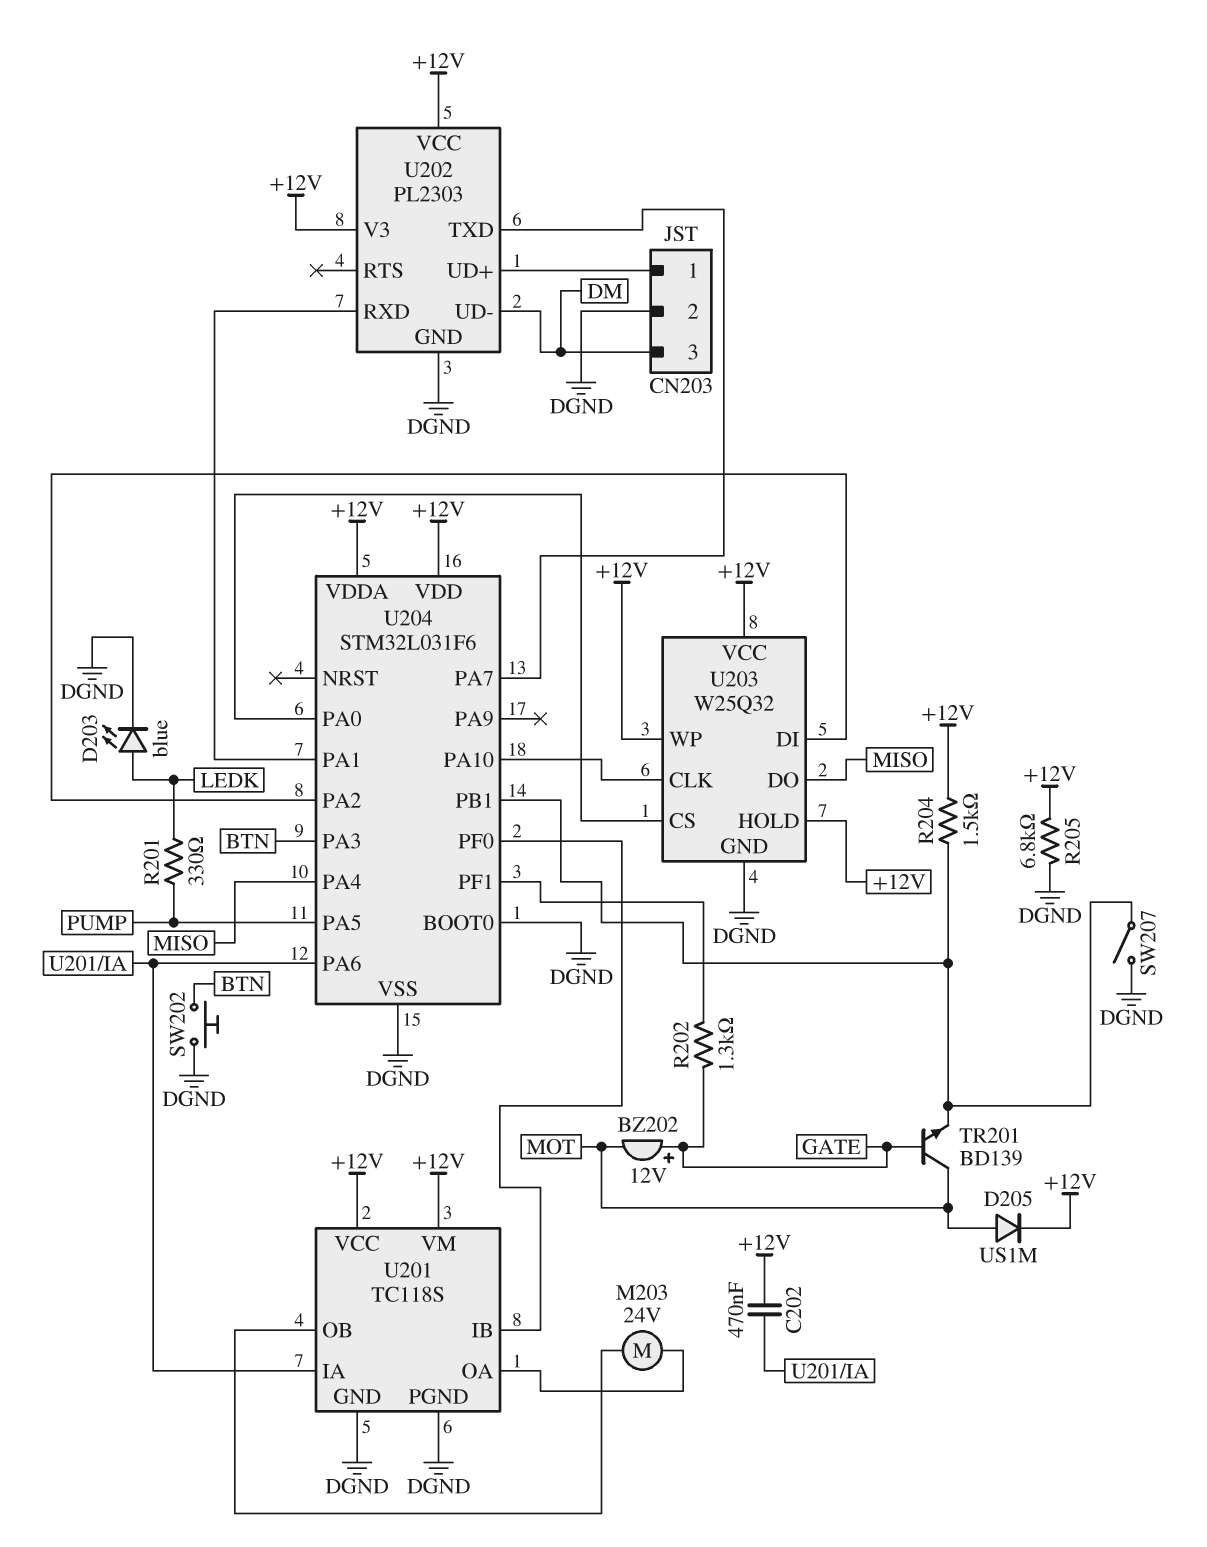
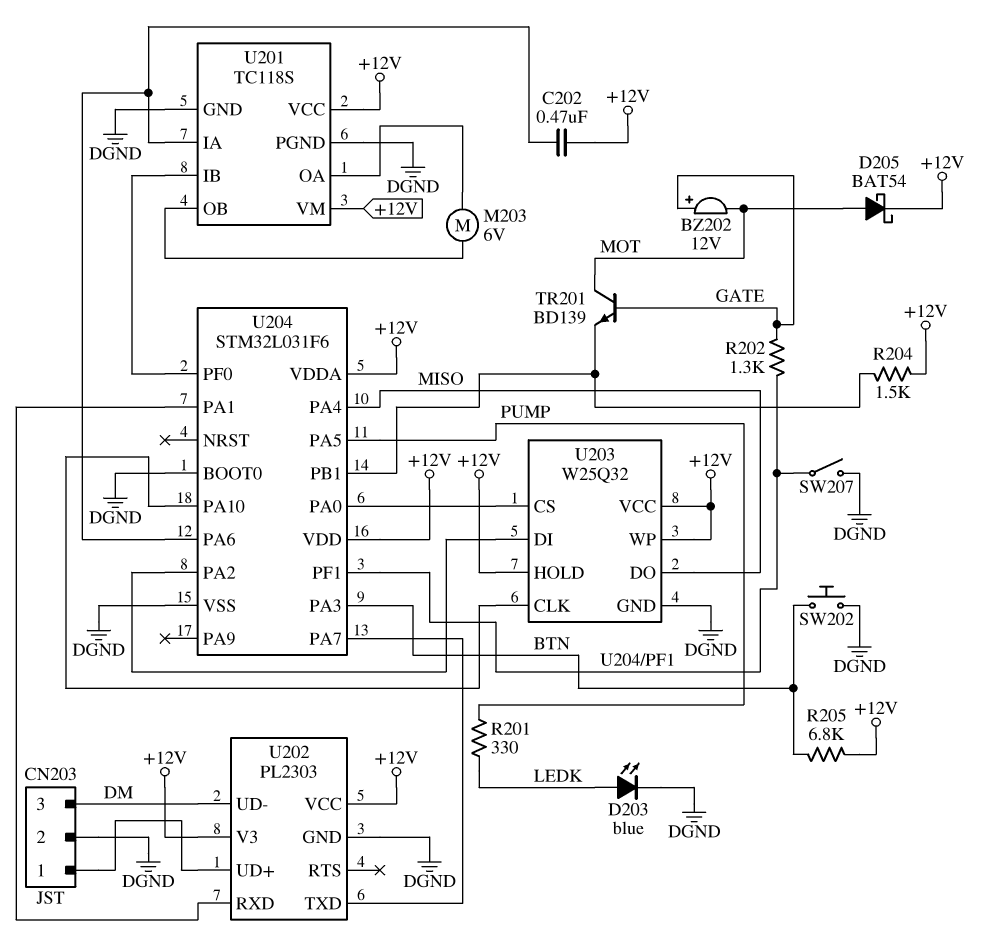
D205: diode US1M (A MOT, K +12V) -> schottky BAT54 (A MOT, K +12V)
M203: motor 24V (U201/OA, U201/OB) -> motor 6V (U201/OA, U201/OB)
R205: 6.8k (+12V, DGND) -> 6.8k (+12V, BTN)
SW207: switch (DGND, U204/PB1) -> switch (DGND, U204/PF1)

